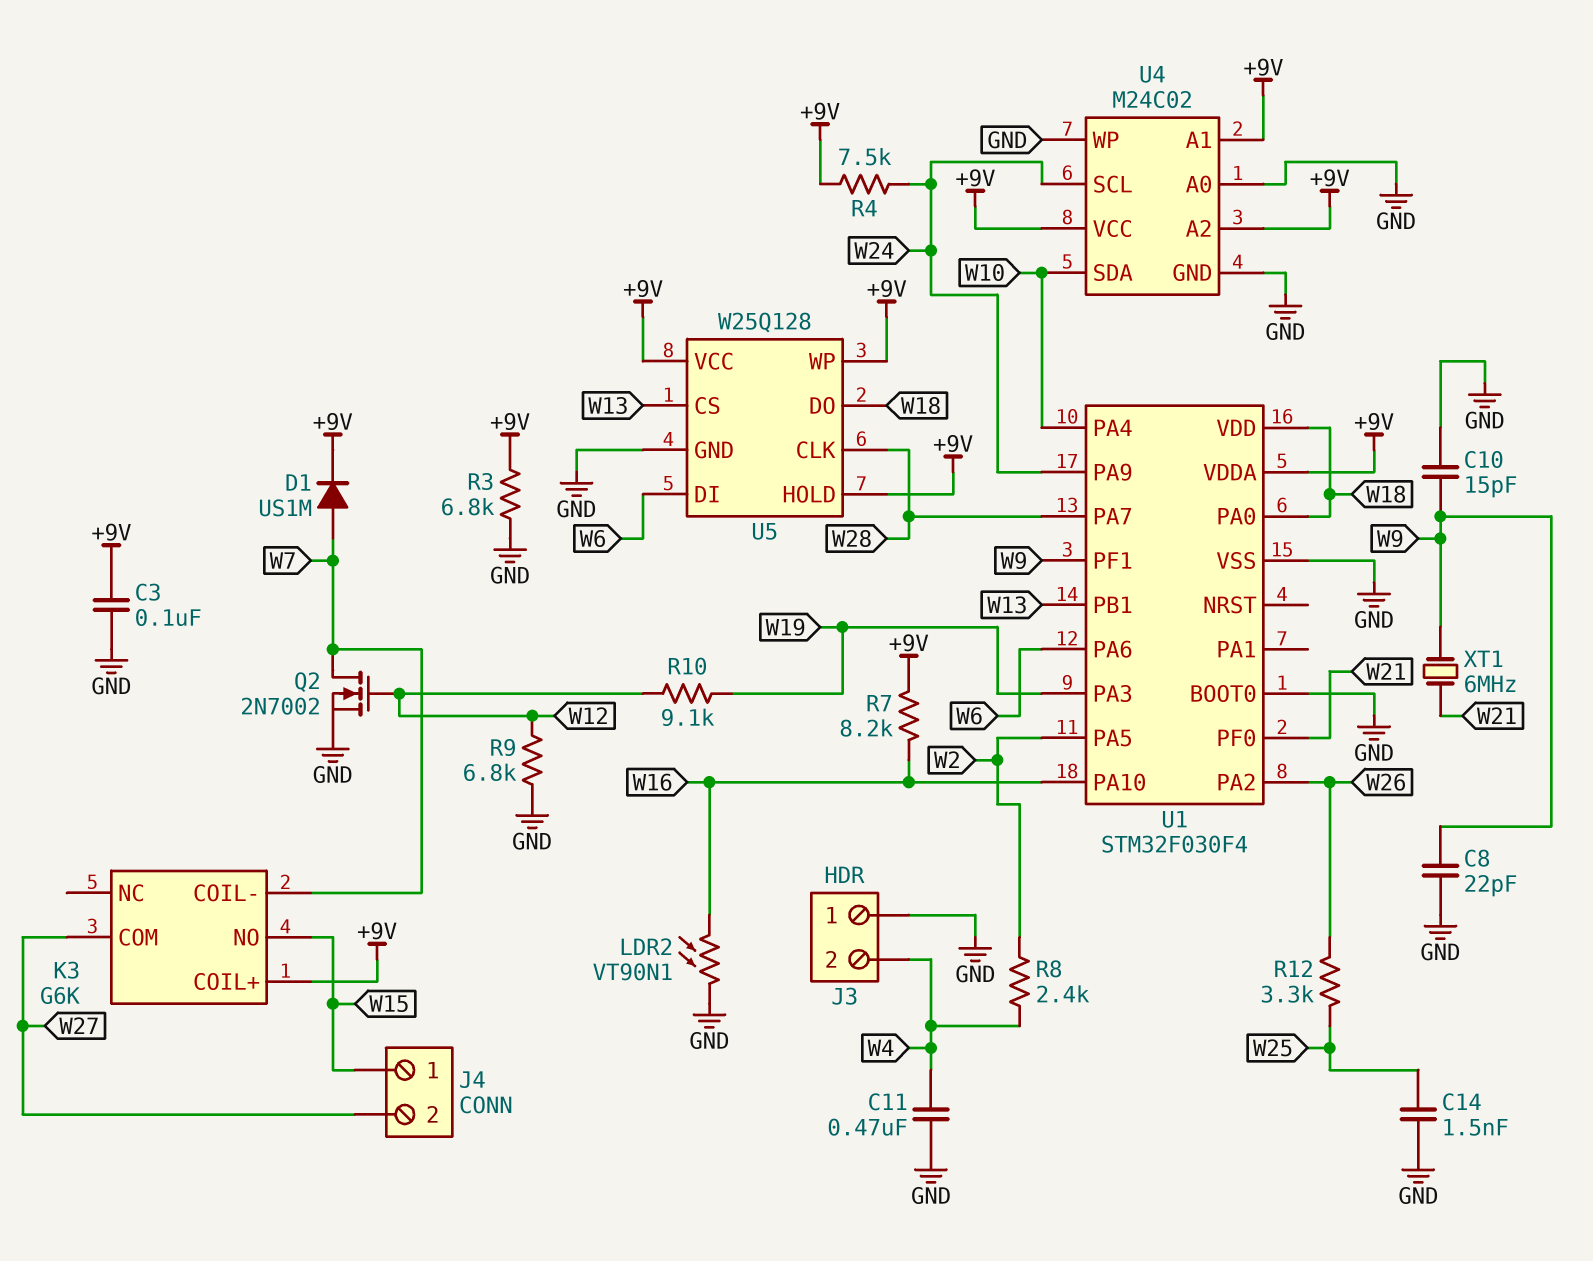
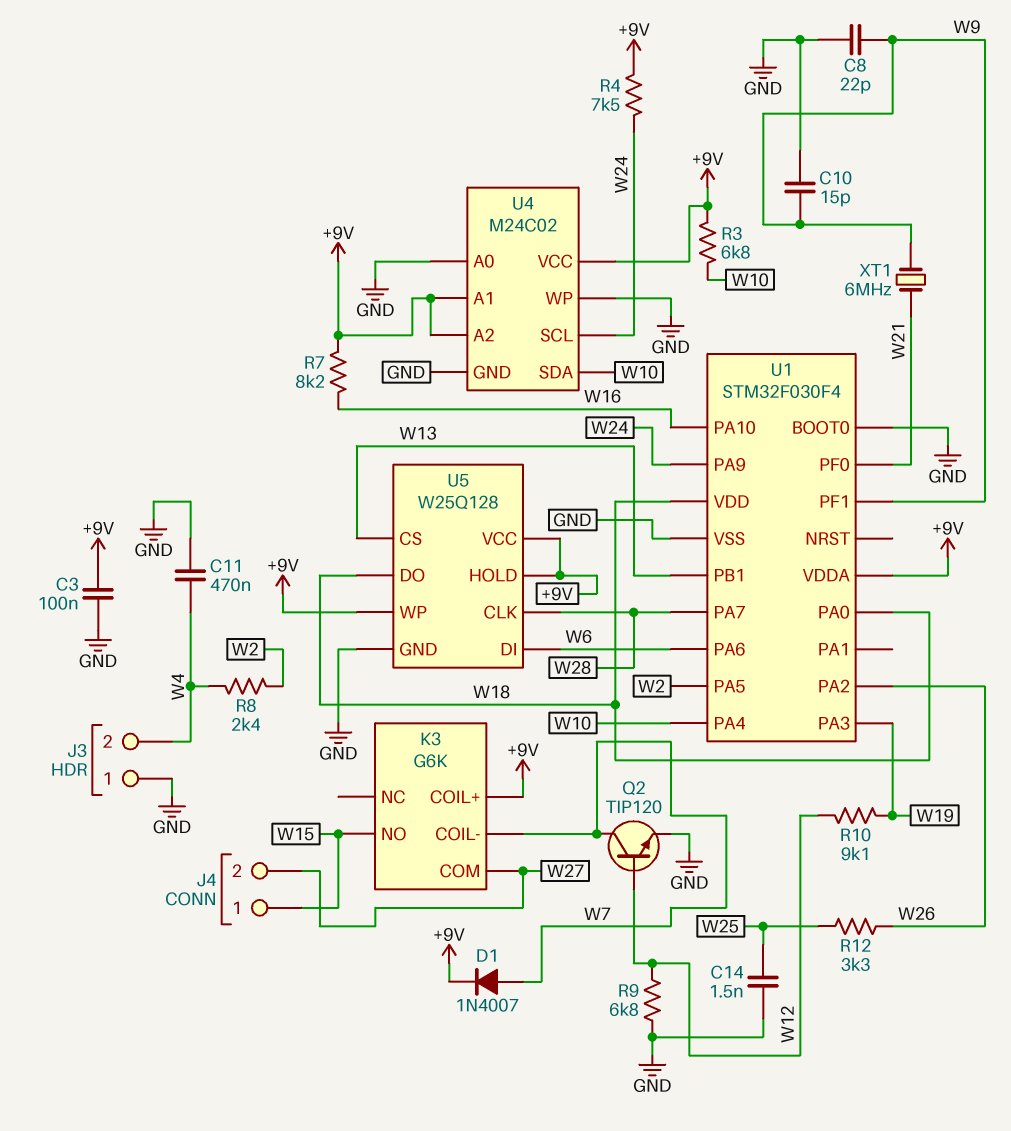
D1: diode US1M (A W7, K +9V) -> diode 1N4007 (A W7, K +9V)
LDR2: VT90N1 (GND, W16) -> none
Q2: NMOS 2N7002 (G W12, D W7, S GND) -> NPN TIP120 (B W12, C W7, E GND)
R3: 6.8k (+9V, GND) -> 6.8k (+9V, W10)

